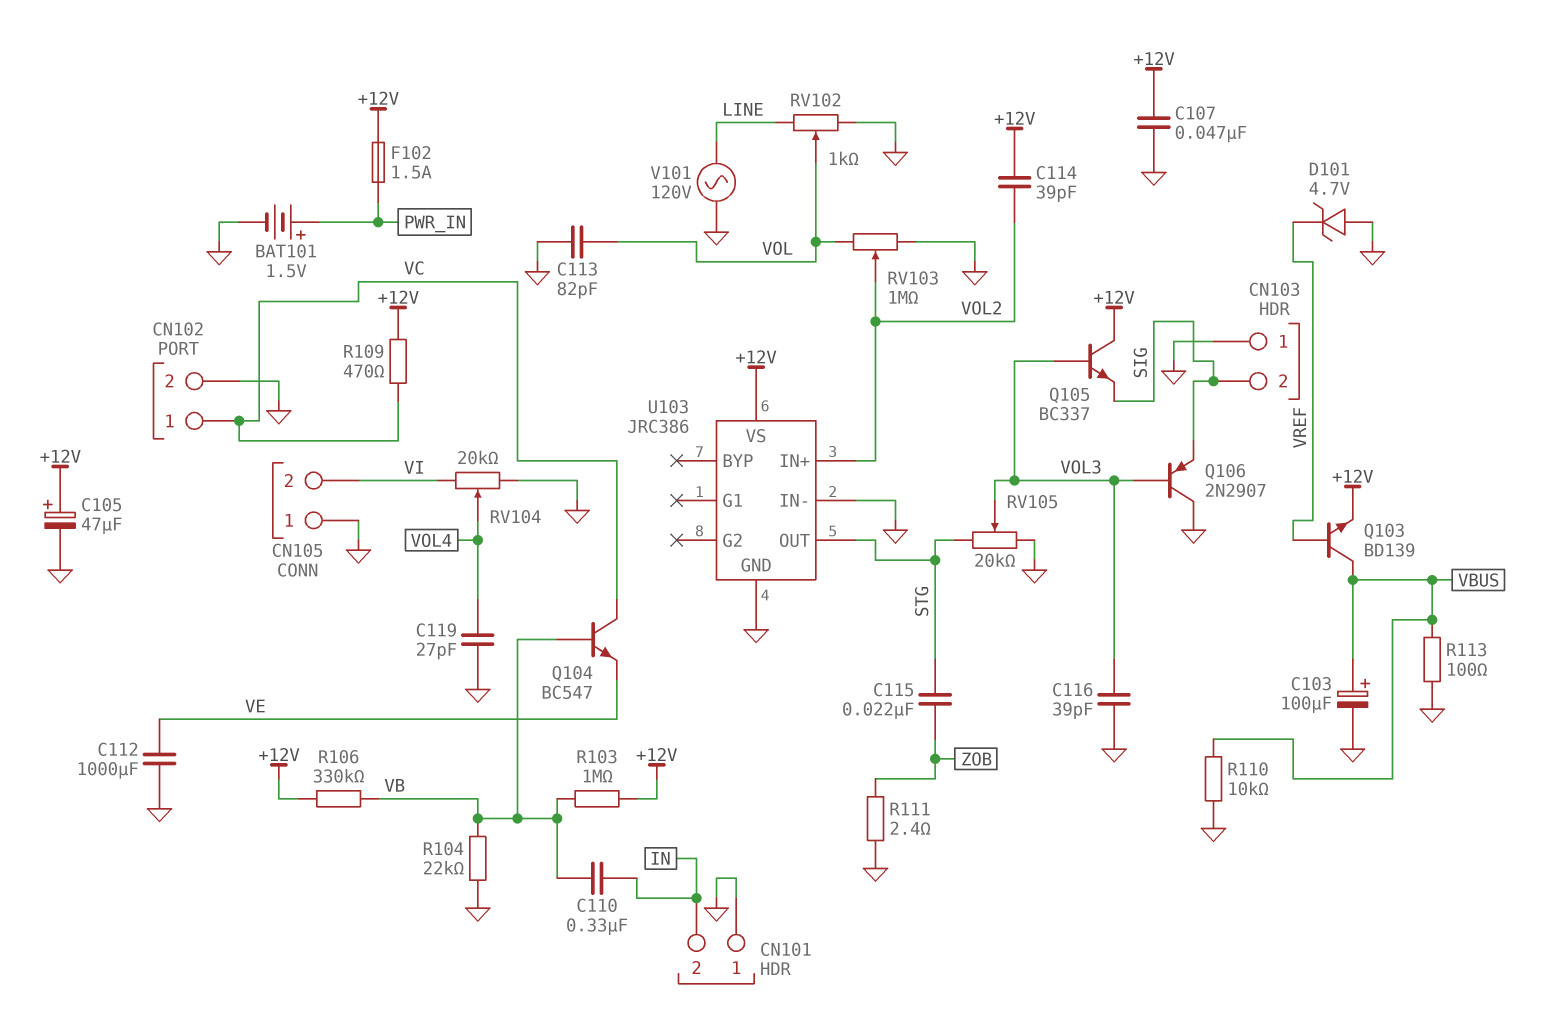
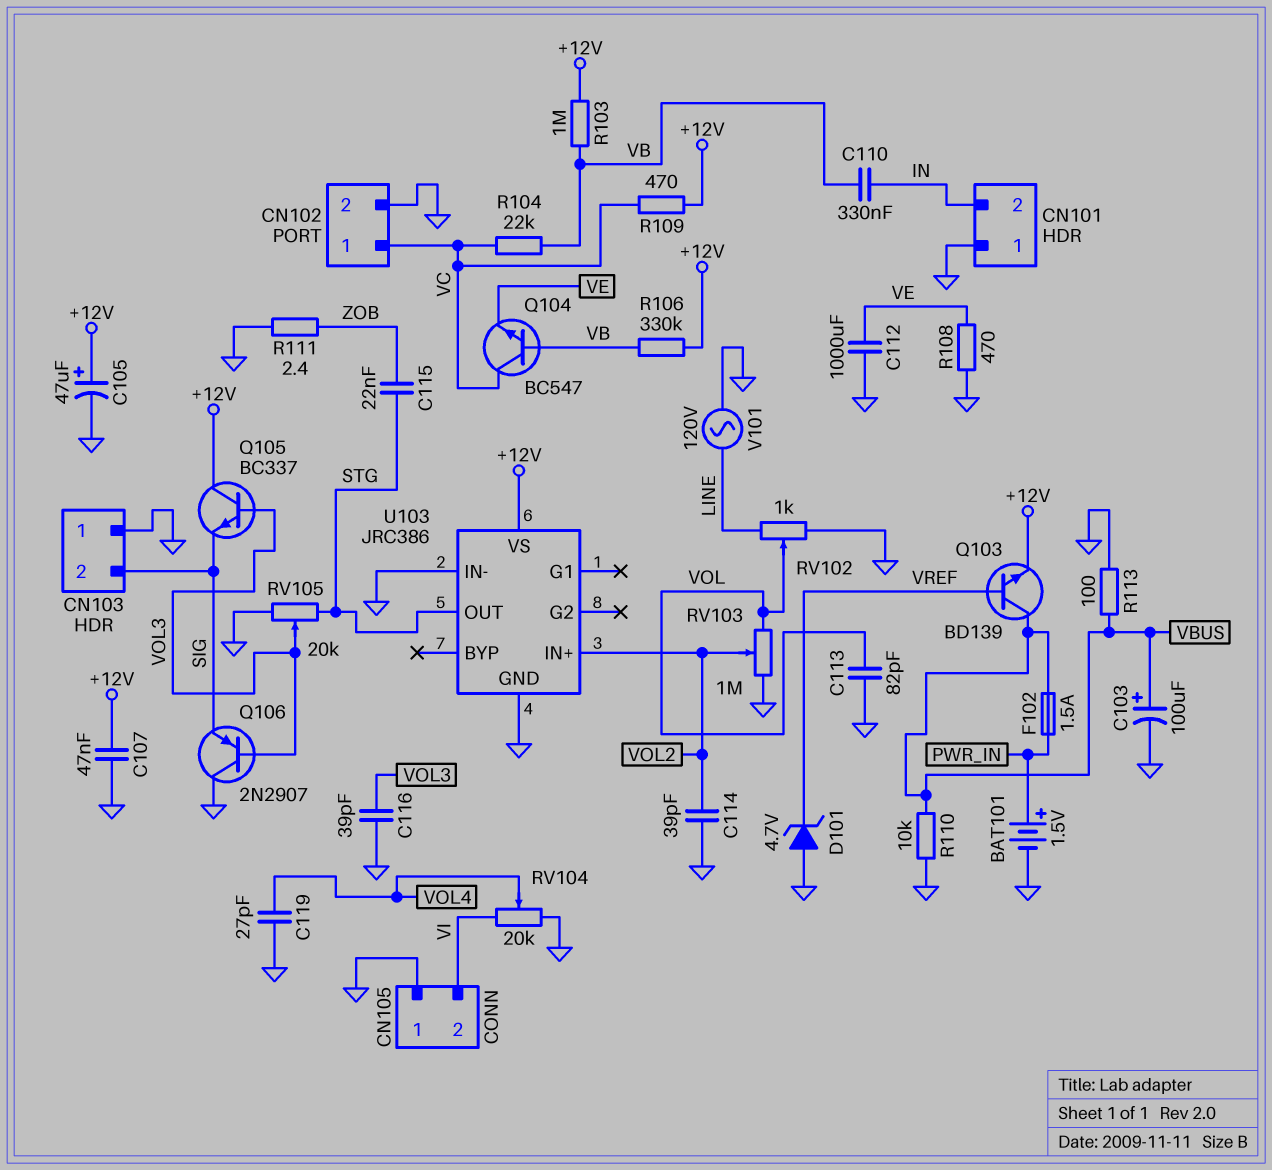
C114: 39pF (+12V, VOL2) -> 39pF (GND, VOL2)
F102: 1.5A (+12V, PWR_IN) -> 1.5A (PWR_IN, VBUS)
R104: 22k (GND, VB) -> 22k (VB, VC)
R108: none -> 470 (GND, VE)

